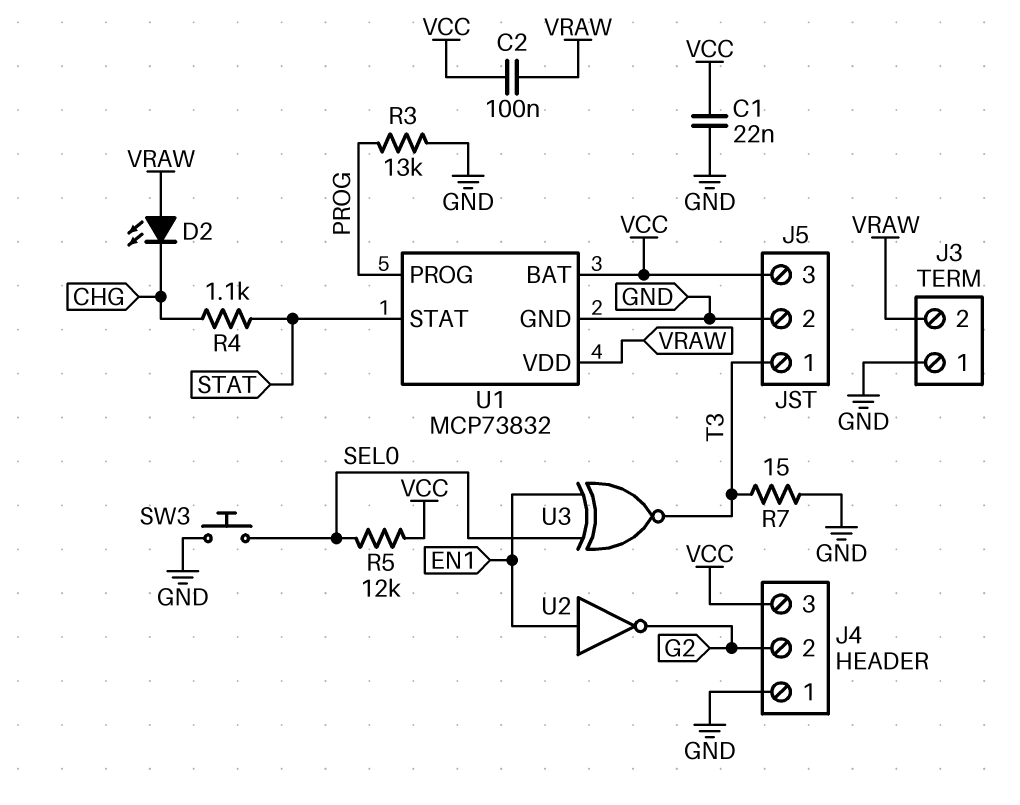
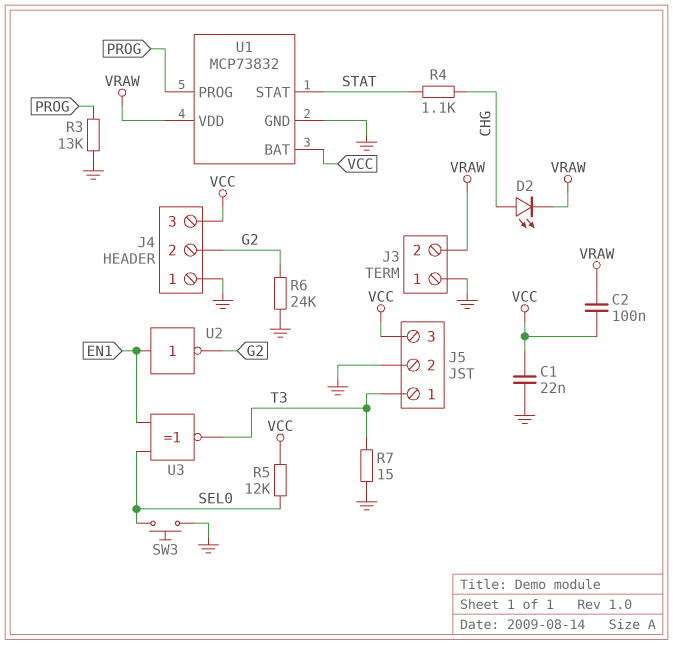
D2: LED (A VRAW, K CHG) -> LED (A CHG, K VRAW)
R6: none -> 24k (G2, GND)

